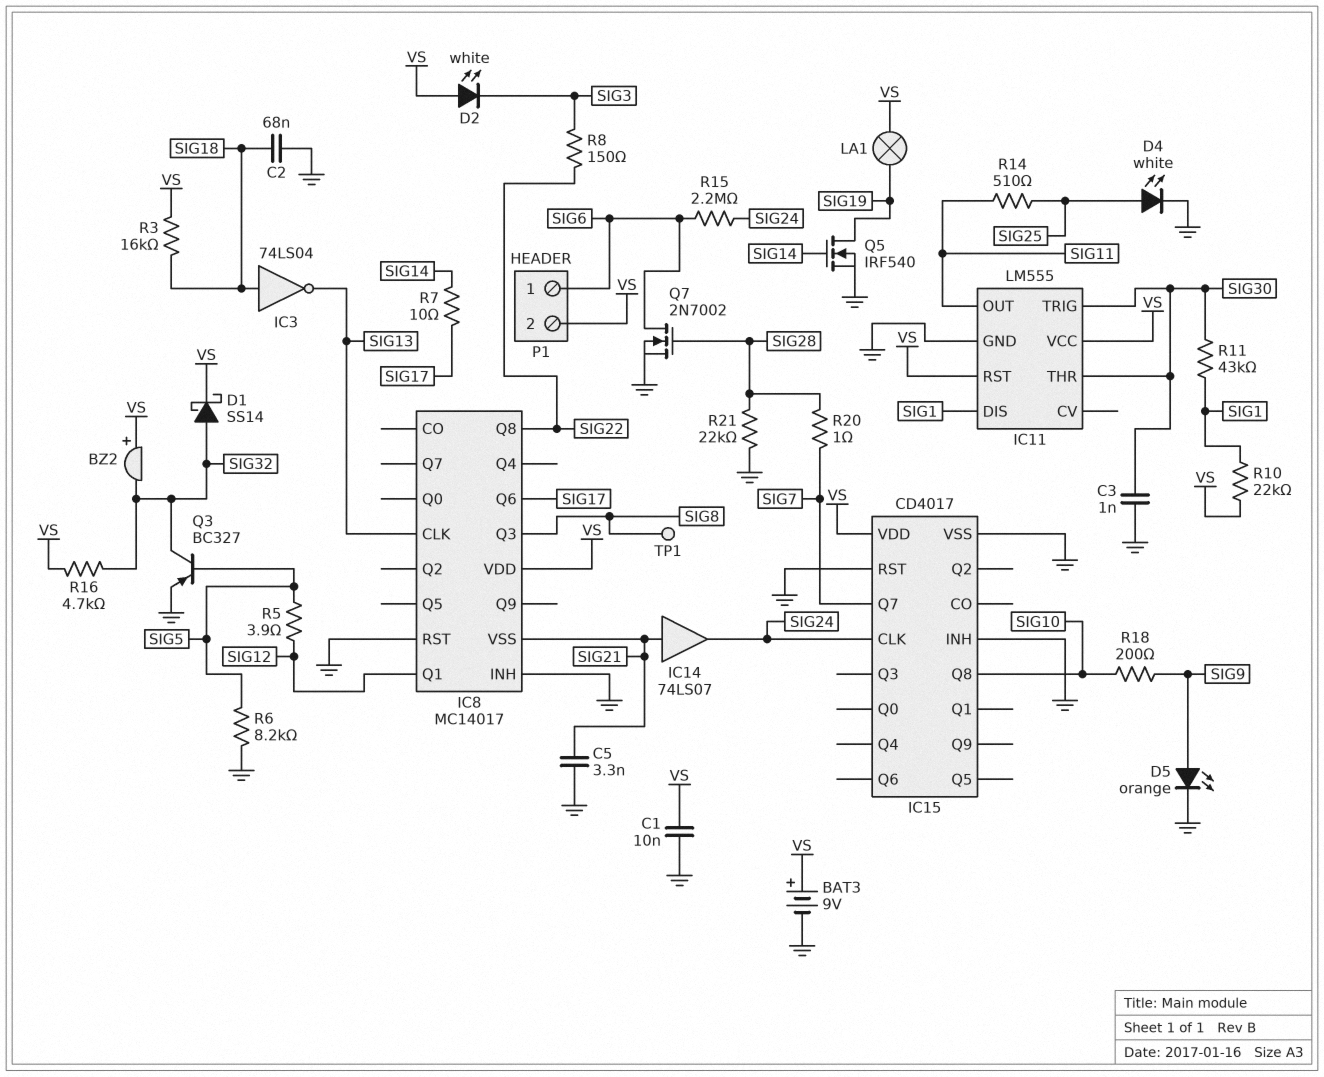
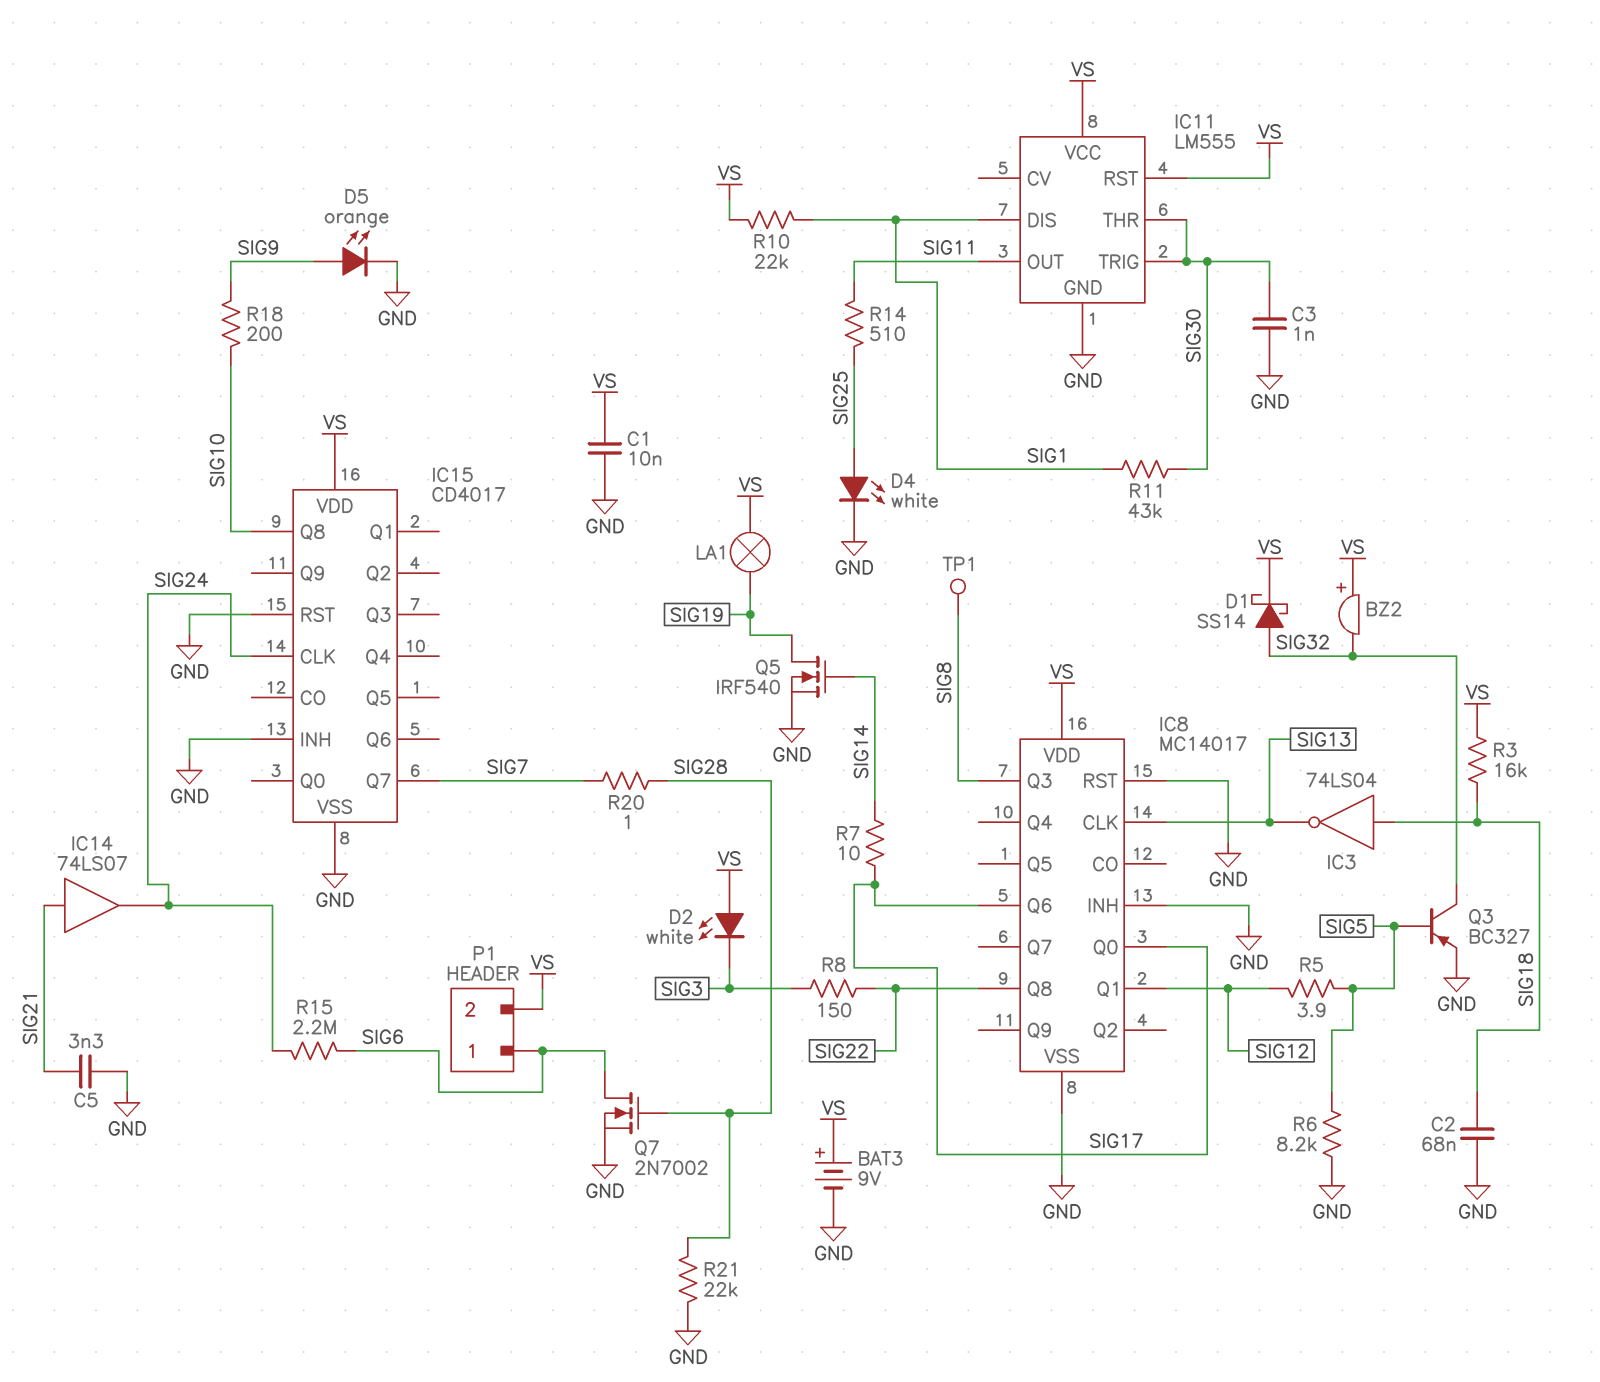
IC8 pin Q0: none -> SIG17
IC8 pin VSS: SIG21 -> GND
R16: 4.7k (SIG32, VS) -> none

